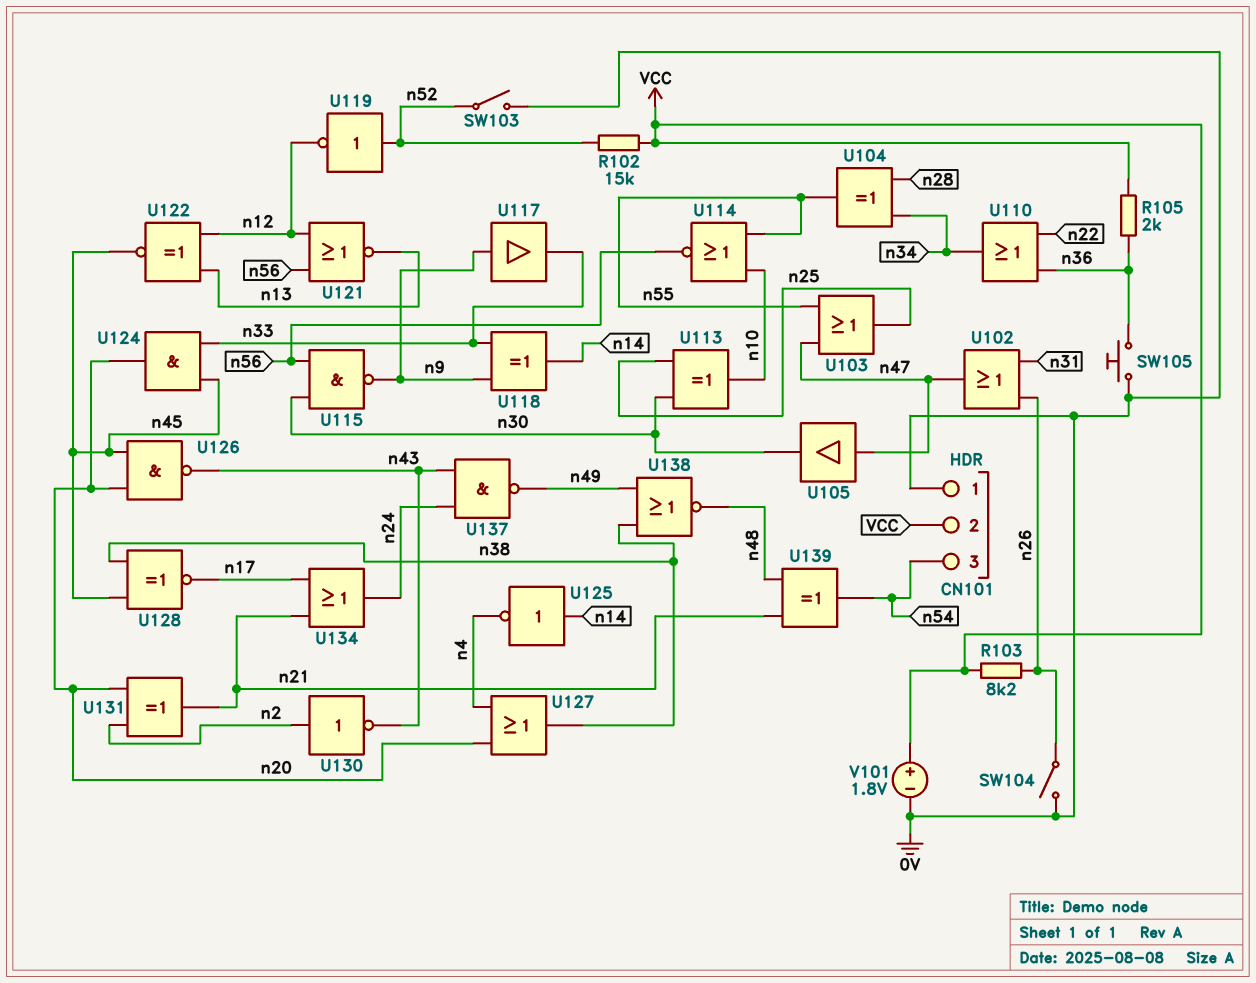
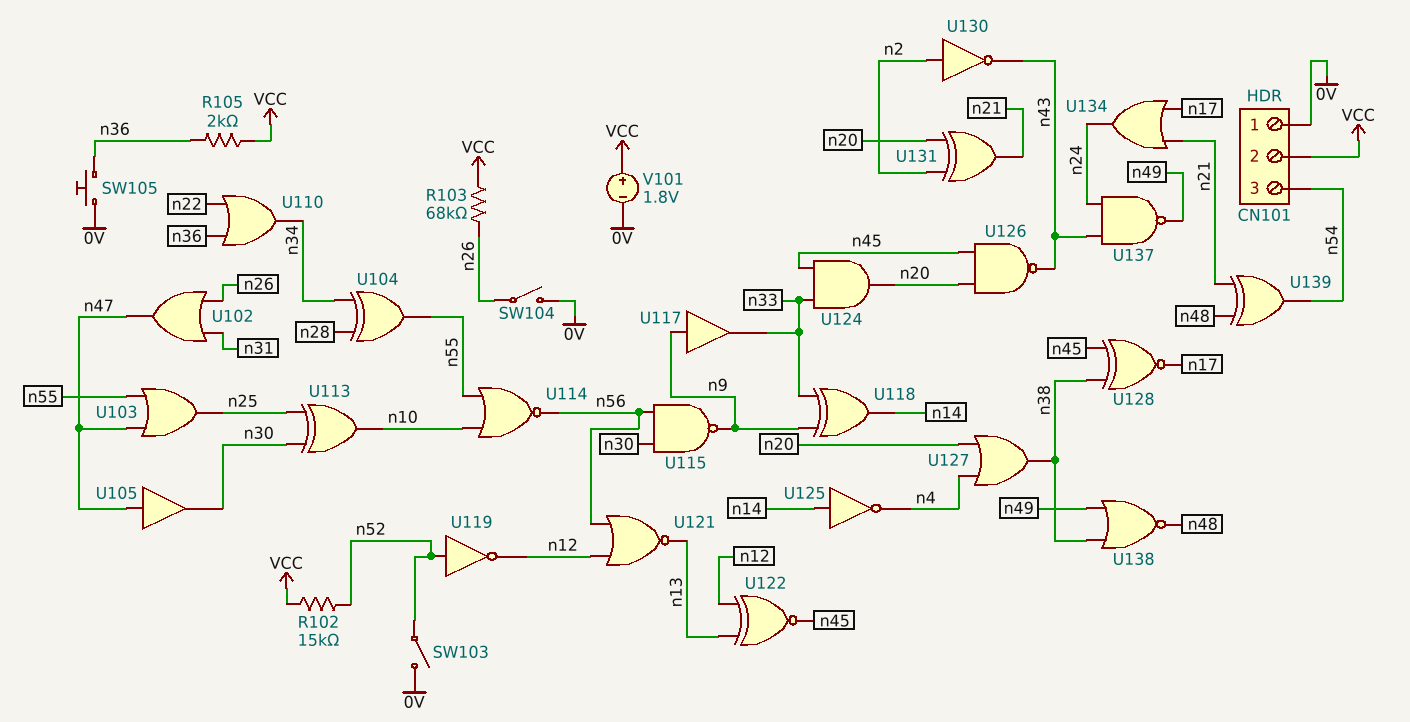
R103: 8.2k (VCC, n26) -> 68k (VCC, n26)

